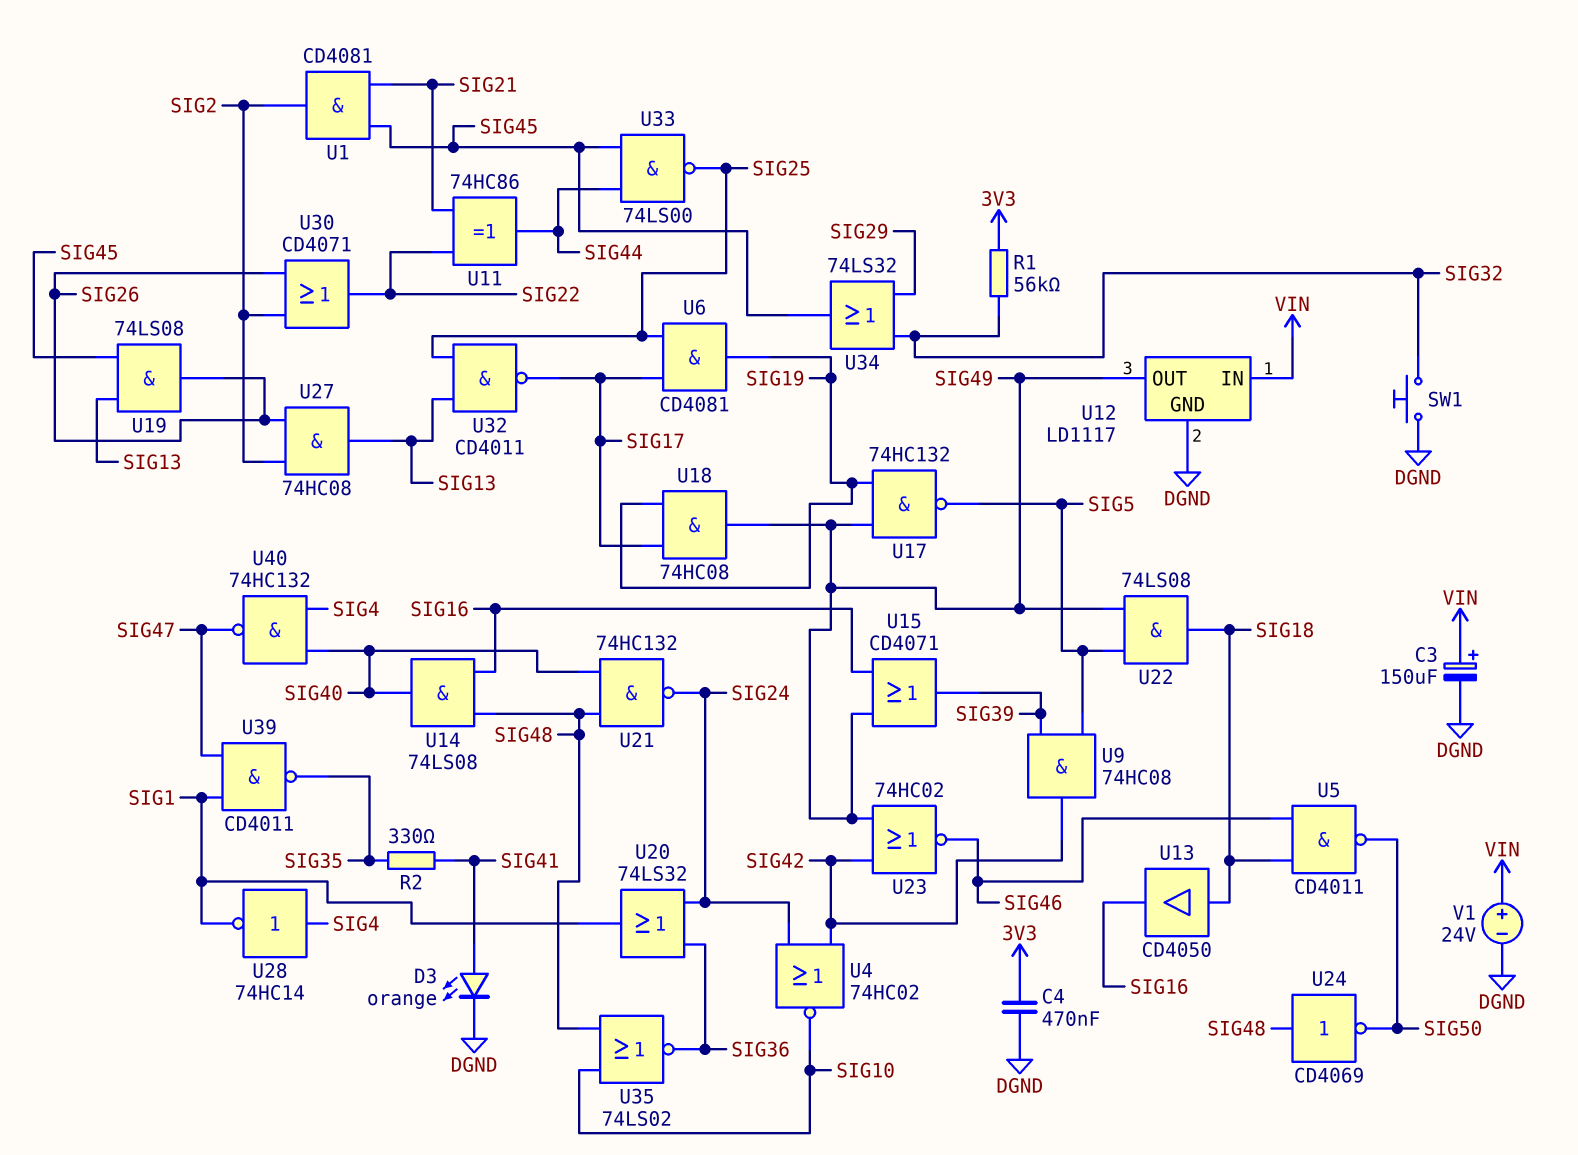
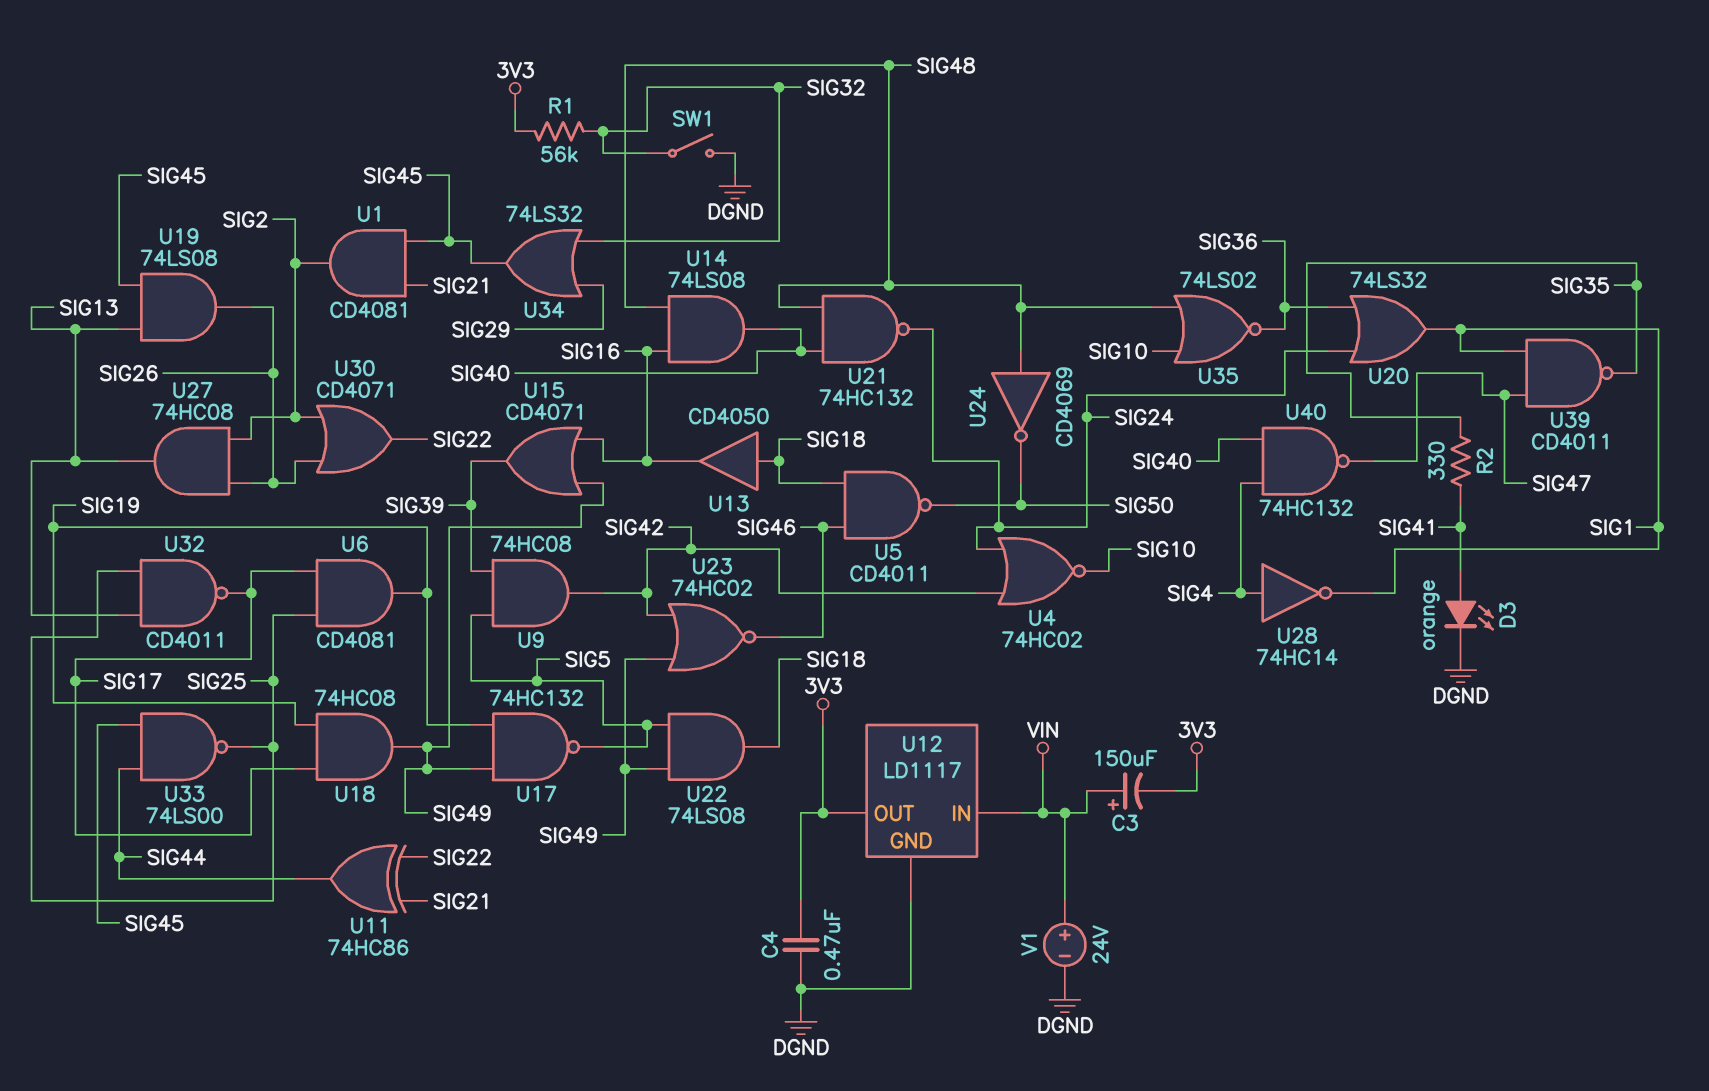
C3: 150uF (plus VIN, minus DGND) -> 150uF (plus VIN, minus 3V3)
SW1: button (DGND, SIG32) -> switch (DGND, SIG32)
U12 pin OUT: SIG49 -> 3V3

